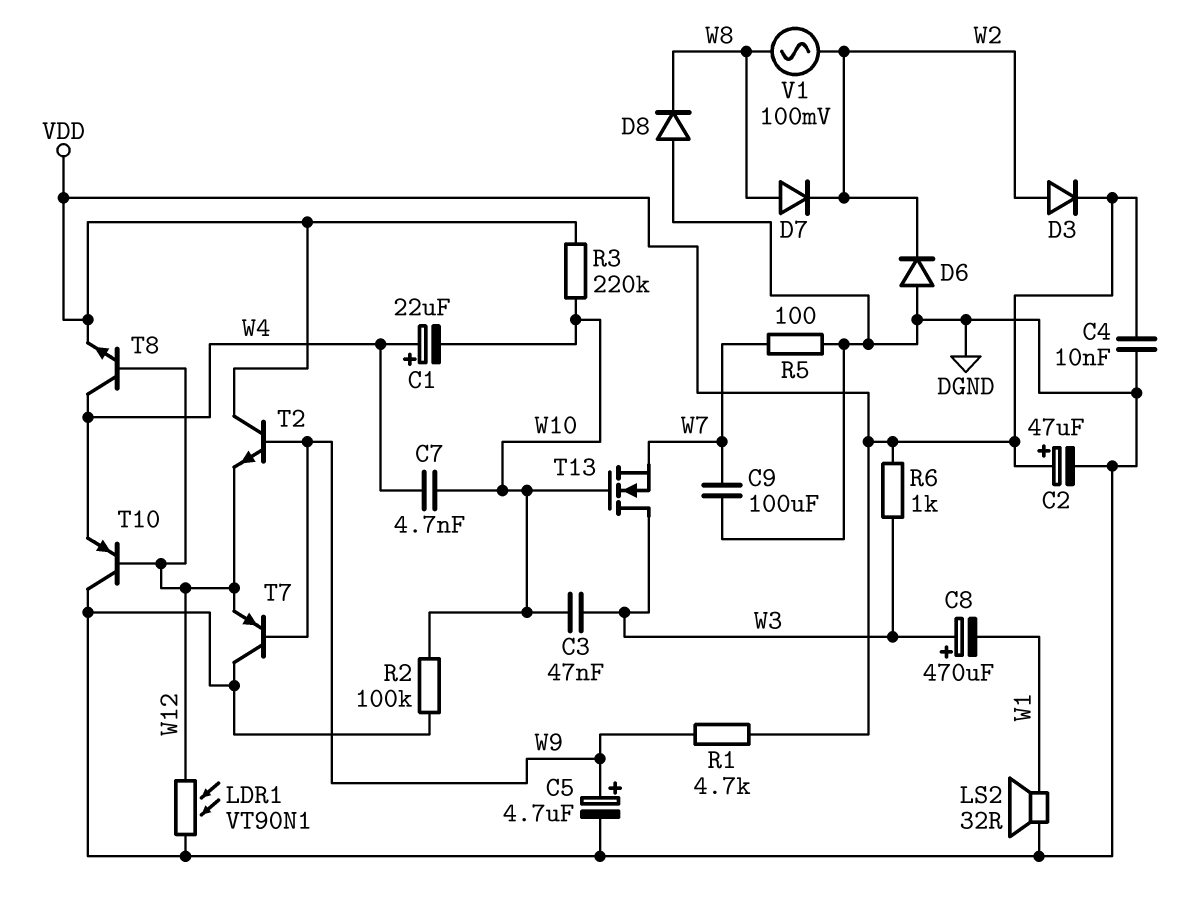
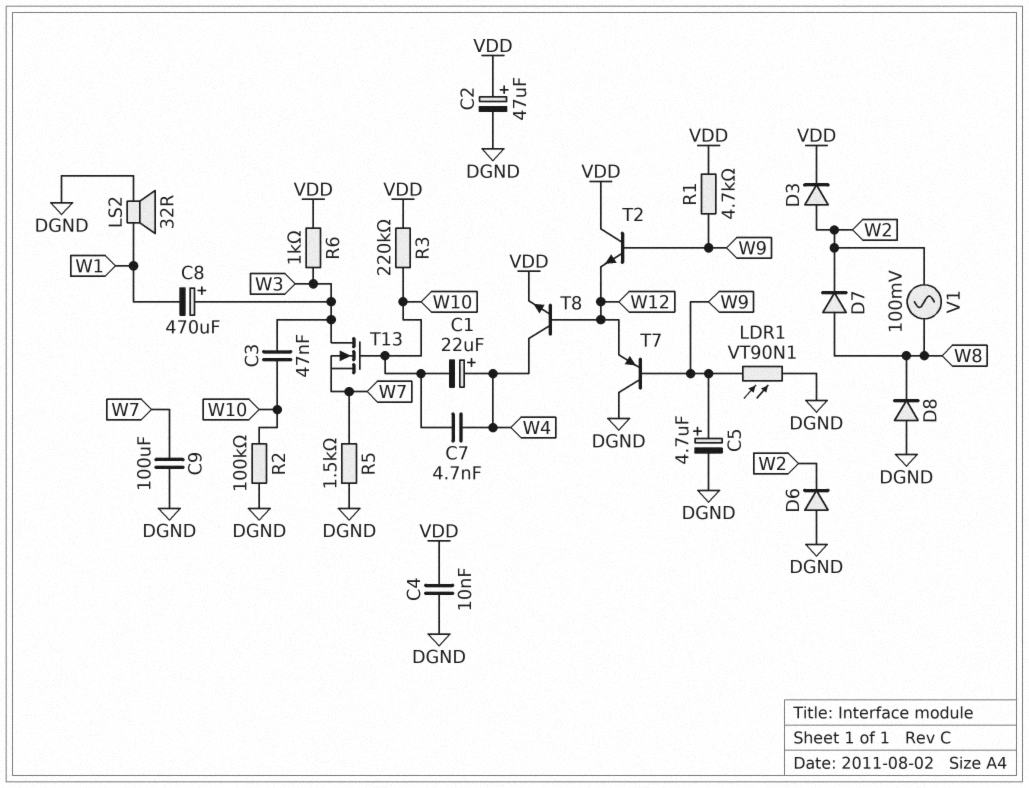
LDR1: VT90N1 (DGND, W12) -> VT90N1 (DGND, W9)
R5: 100 (DGND, W7) -> 1.5k (DGND, W7)
T10: PNP (B W12, C DGND, E W4) -> none

